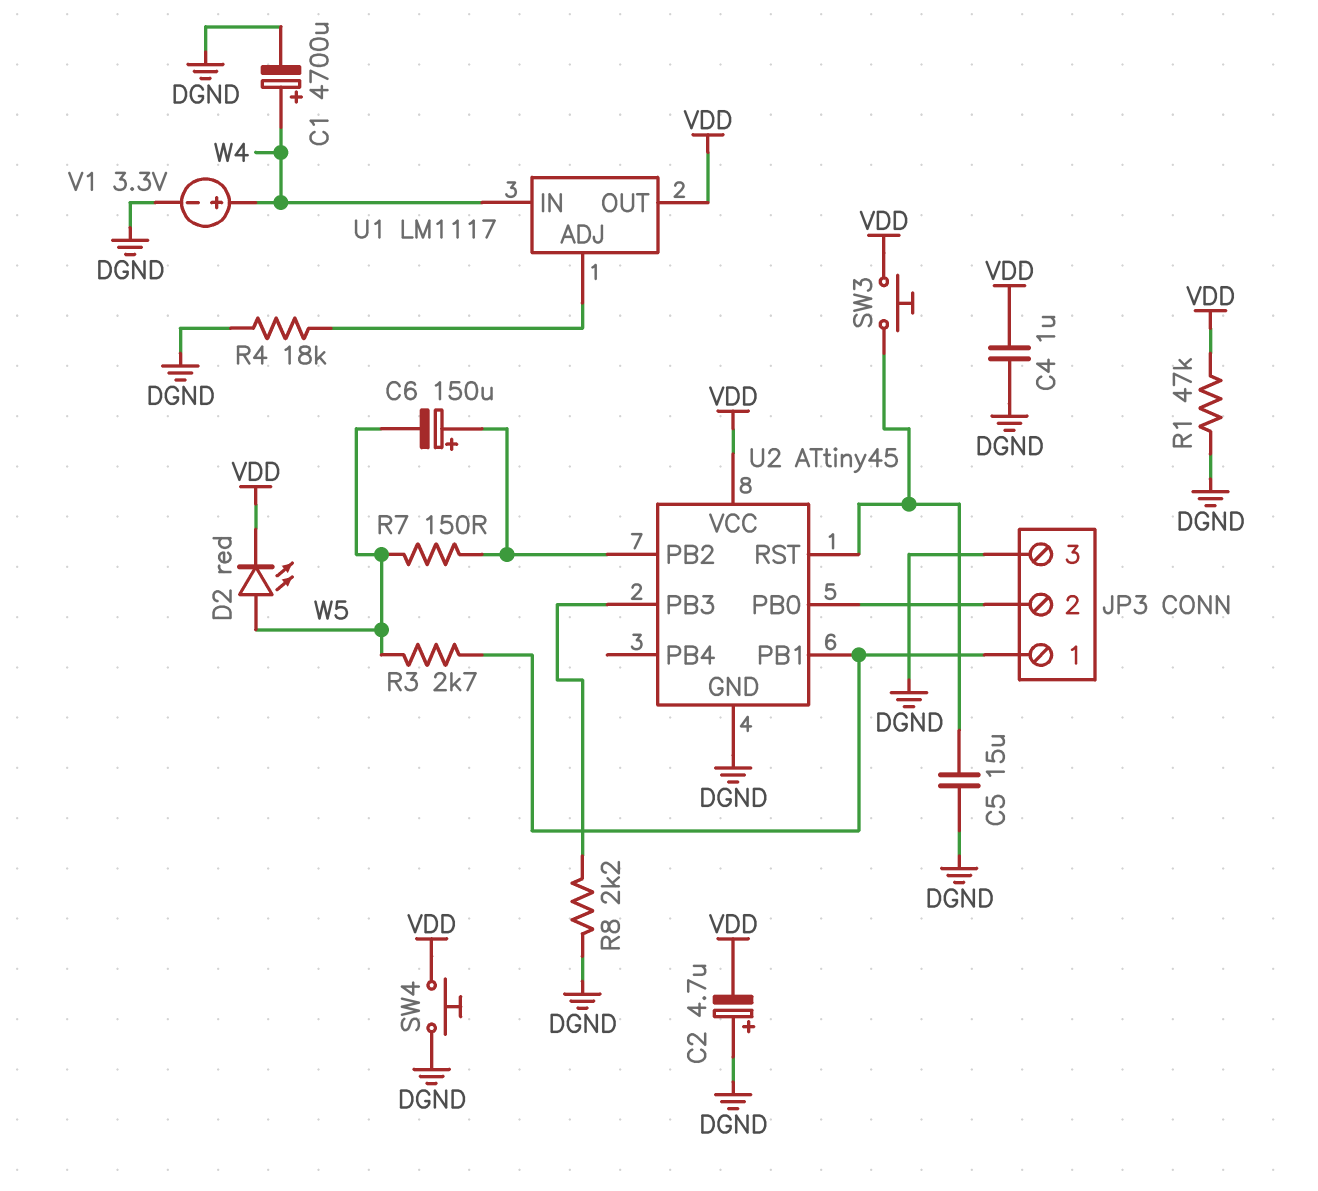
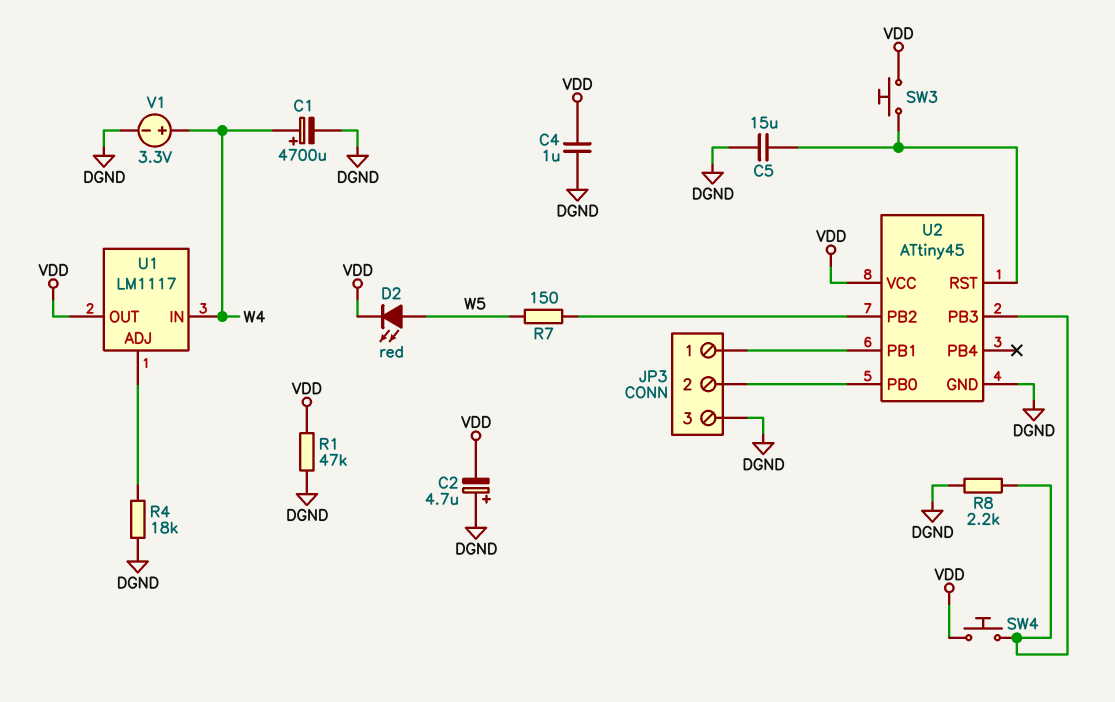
C6: 150uF (plus U2/PB2, minus W5) -> none
R3: 2.7k (JP3/1, W5) -> none
SW4: button (DGND, VDD) -> button (U2/PB3, VDD)

